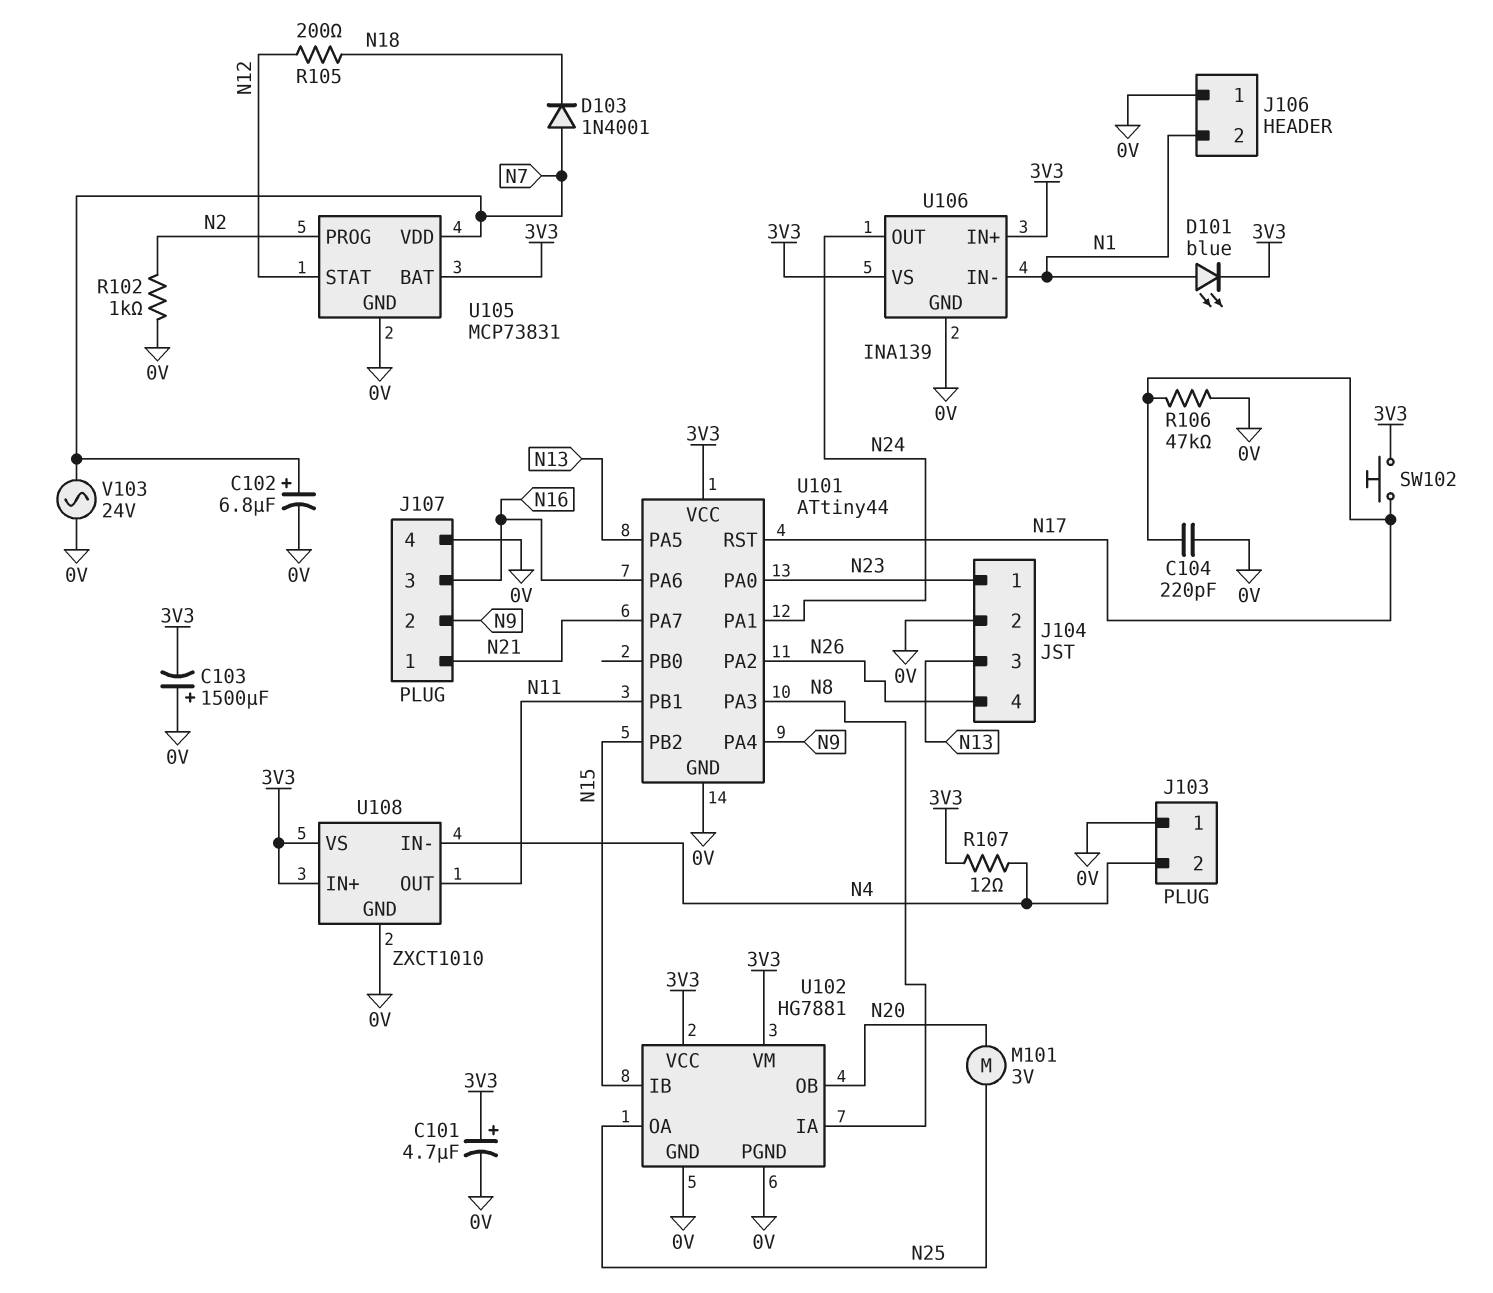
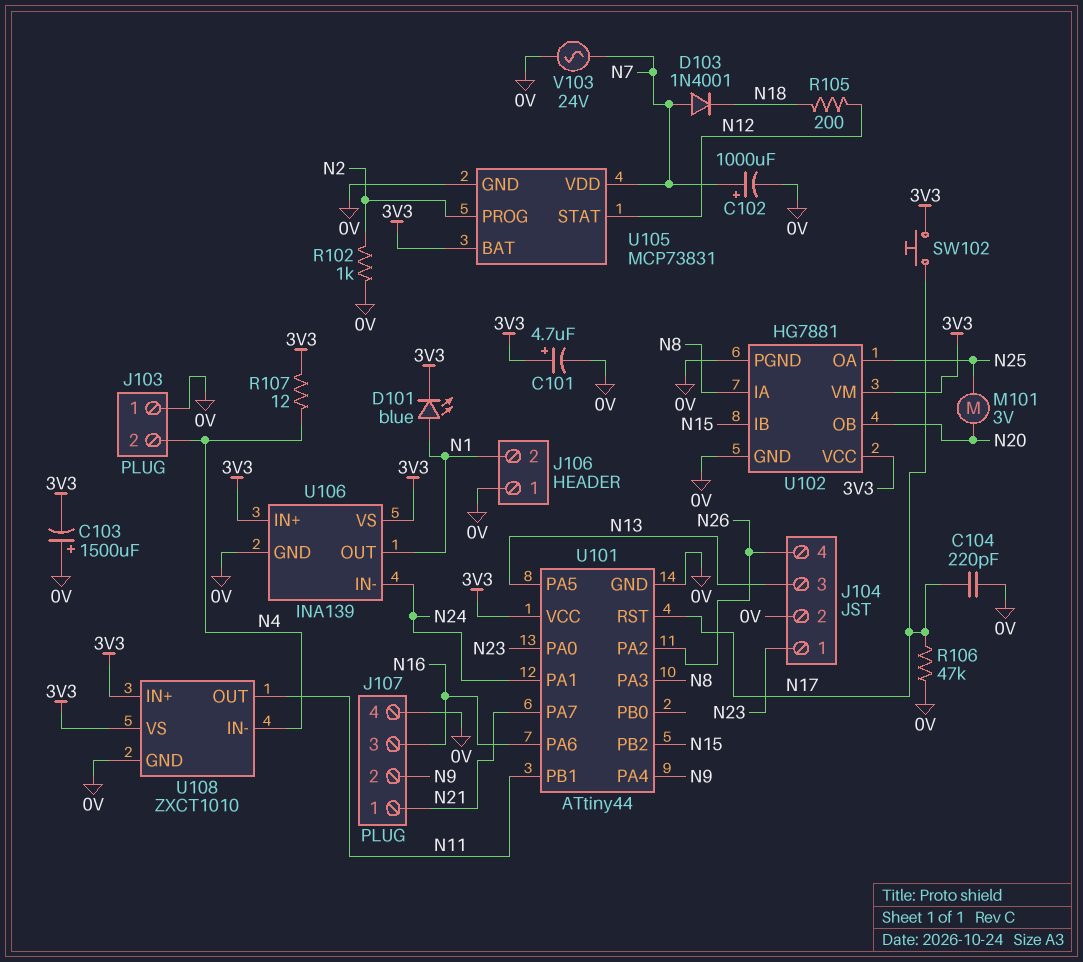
C102: 6.8uF (plus N7, minus 0V) -> 1000uF (plus N7, minus 0V)
U106 pin IN-: N1 -> N24
U106 pin OUT: N24 -> N1

